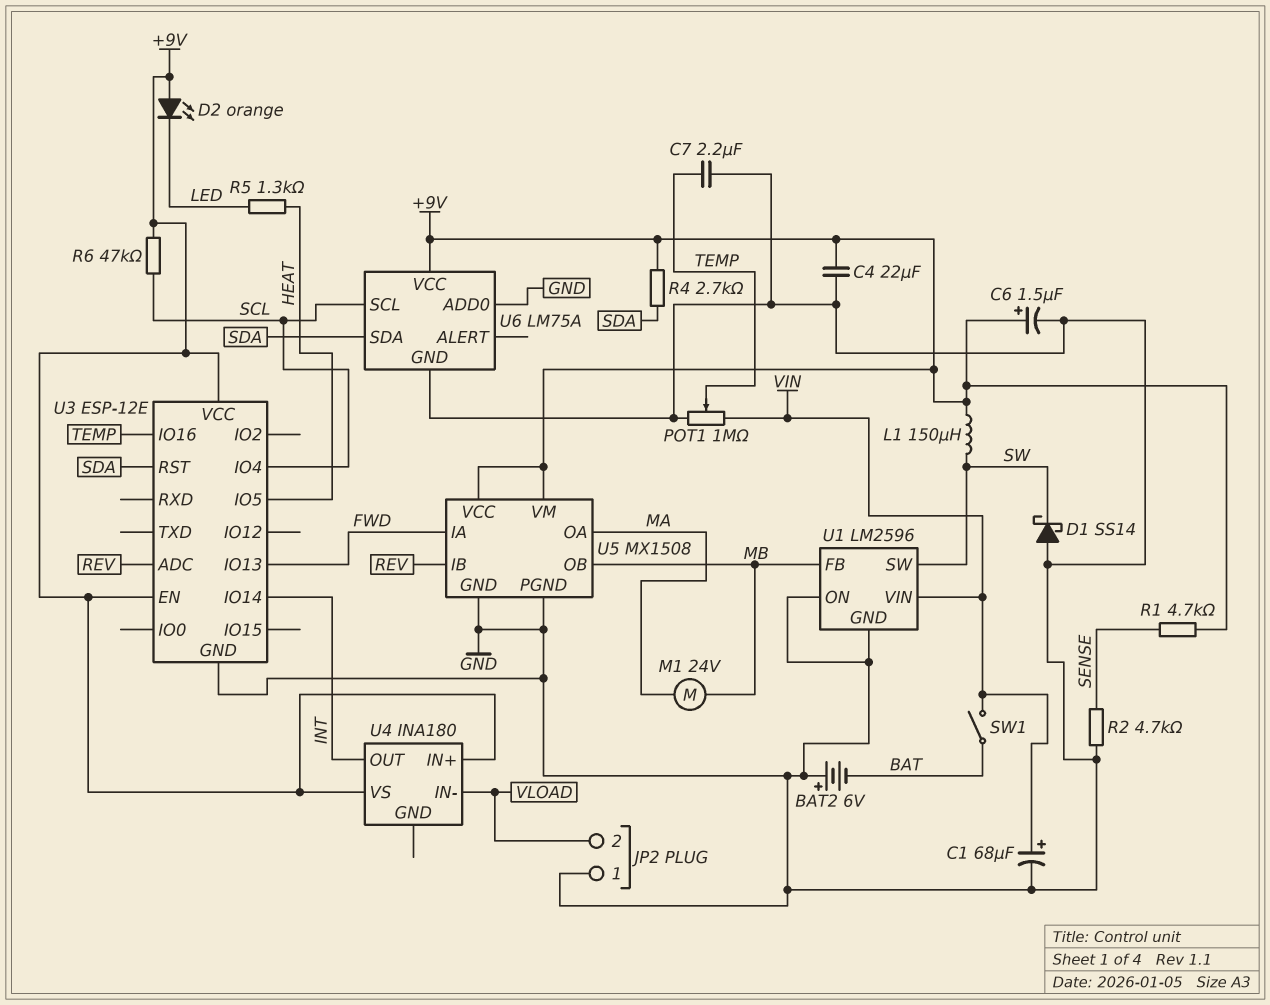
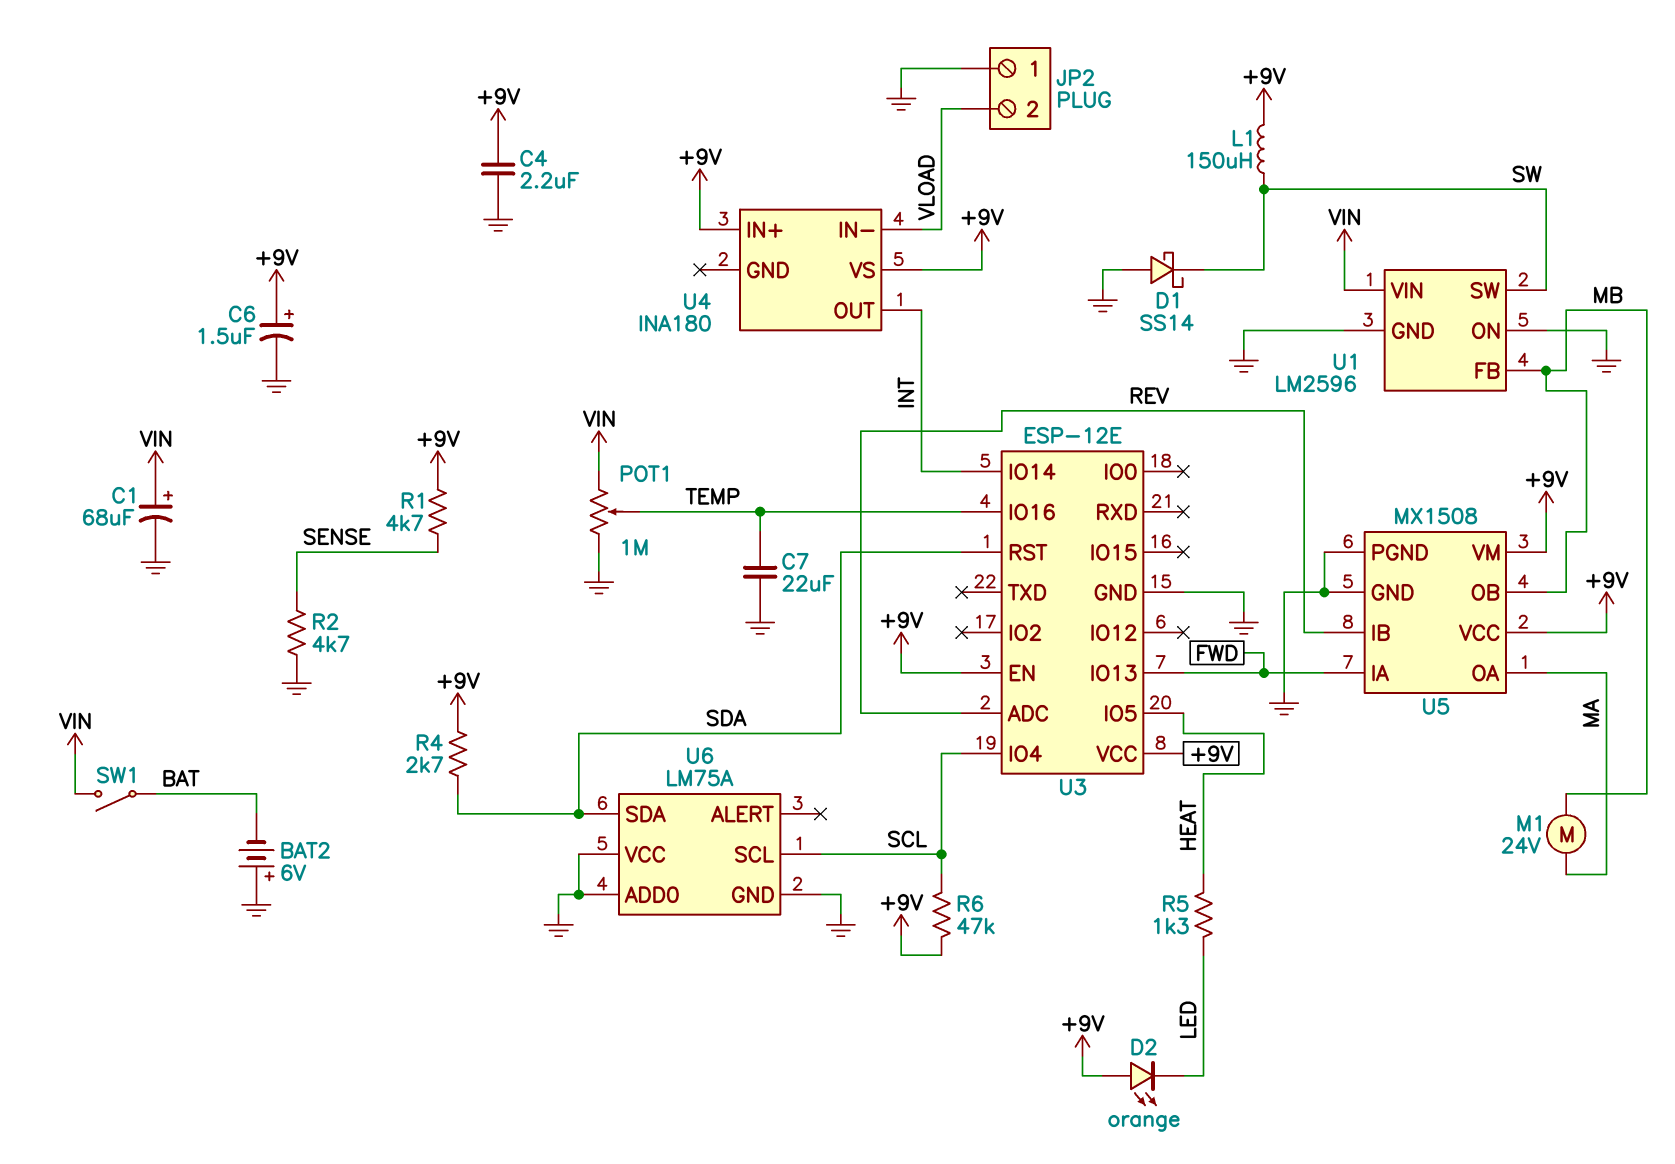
C4: 22uF (+9V, GND) -> 2.2uF (+9V, GND)
C7: 2.2uF (GND, TEMP) -> 22uF (GND, TEMP)
U6 pin VCC: +9V -> GND

